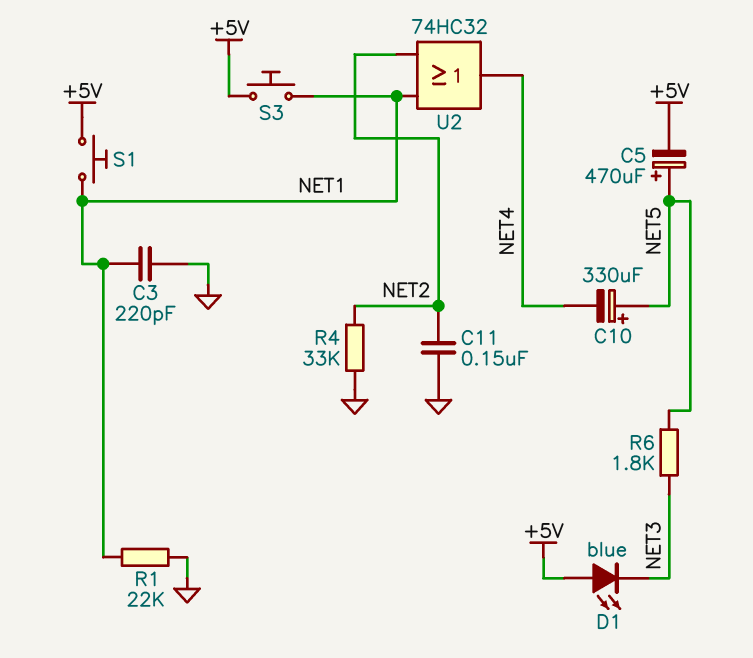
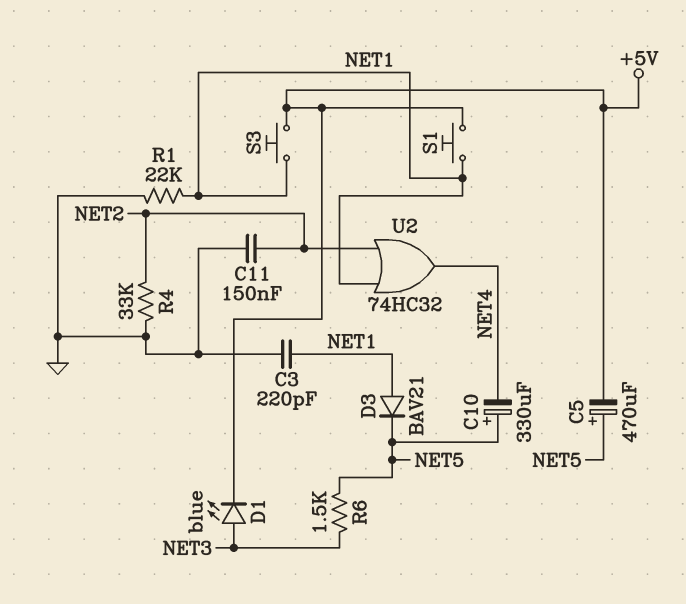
D1: LED blue (A +5V, K NET3) -> LED blue (A NET3, K +5V)
D3: none -> diode BAV21 (A NET1, K NET5)
R6: 1.8k (NET3, NET5) -> 1.5k (NET3, NET5)

